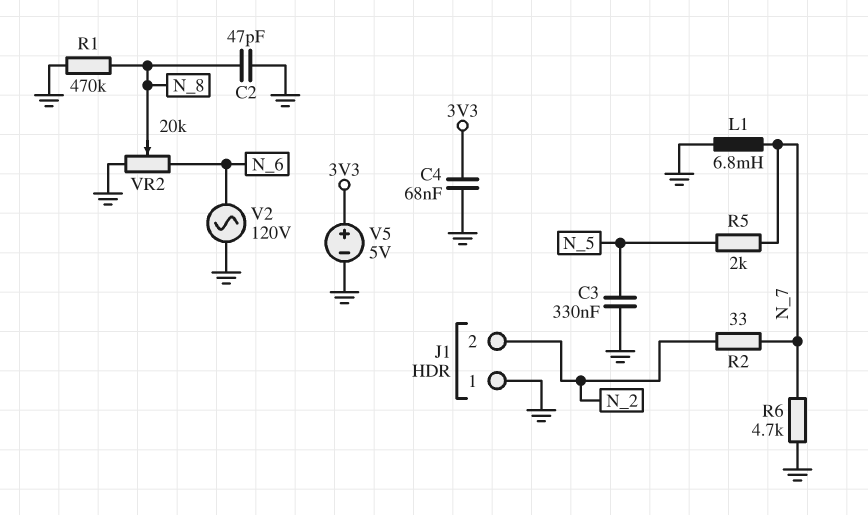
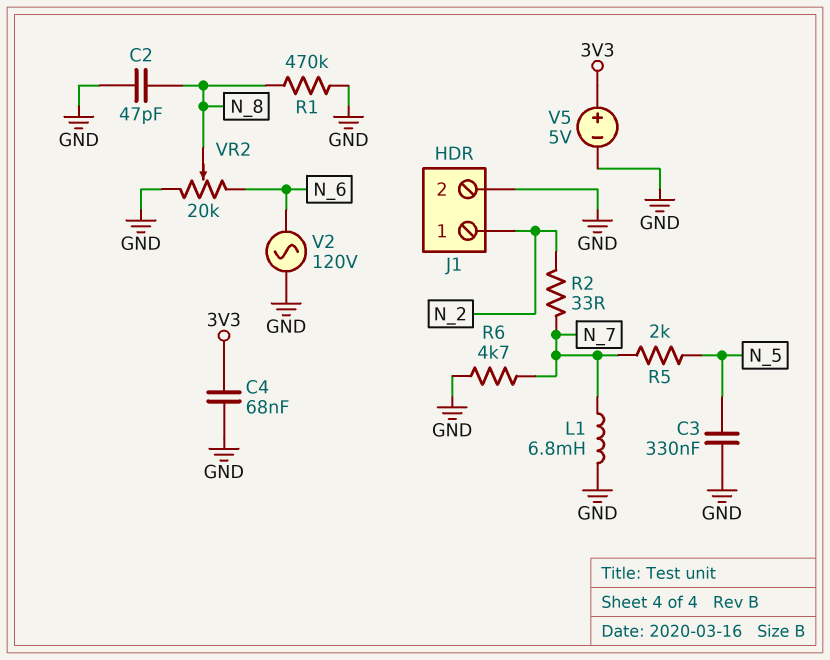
J1 pin 1: GND -> N_2
J1 pin 2: N_2 -> GND

